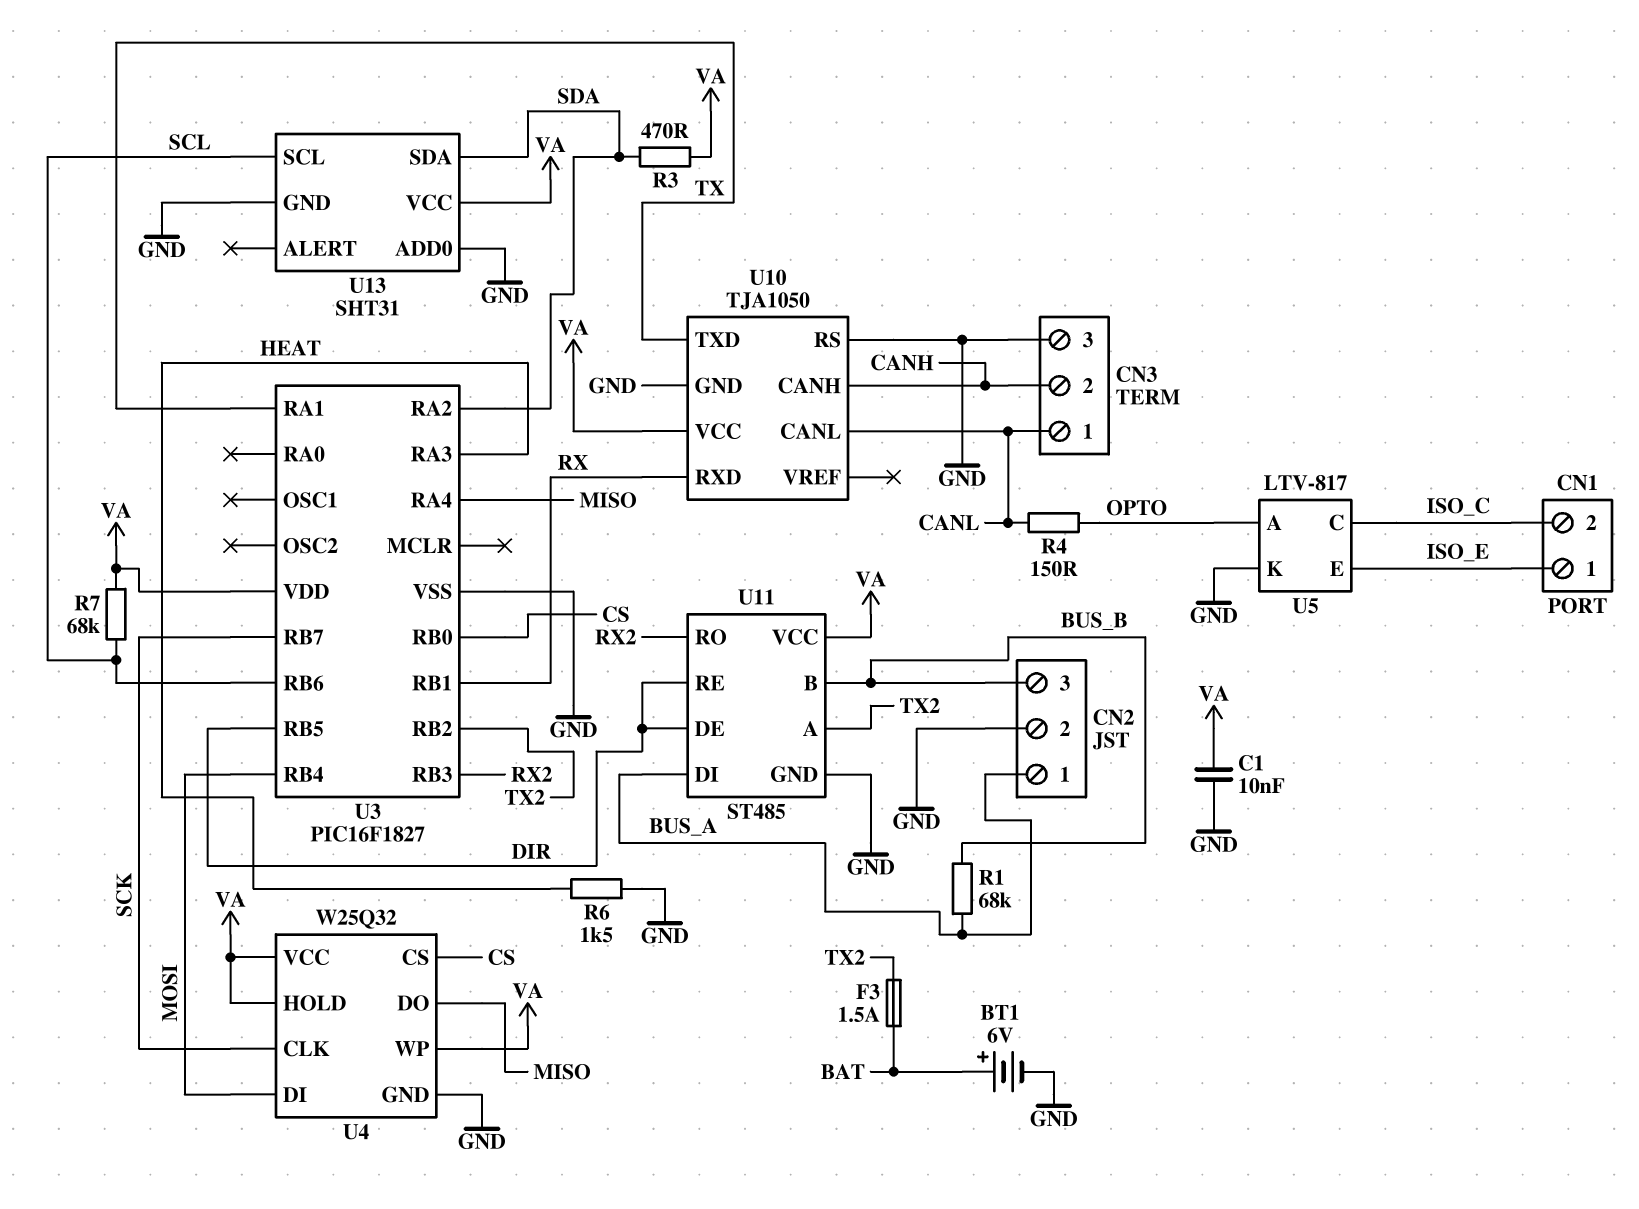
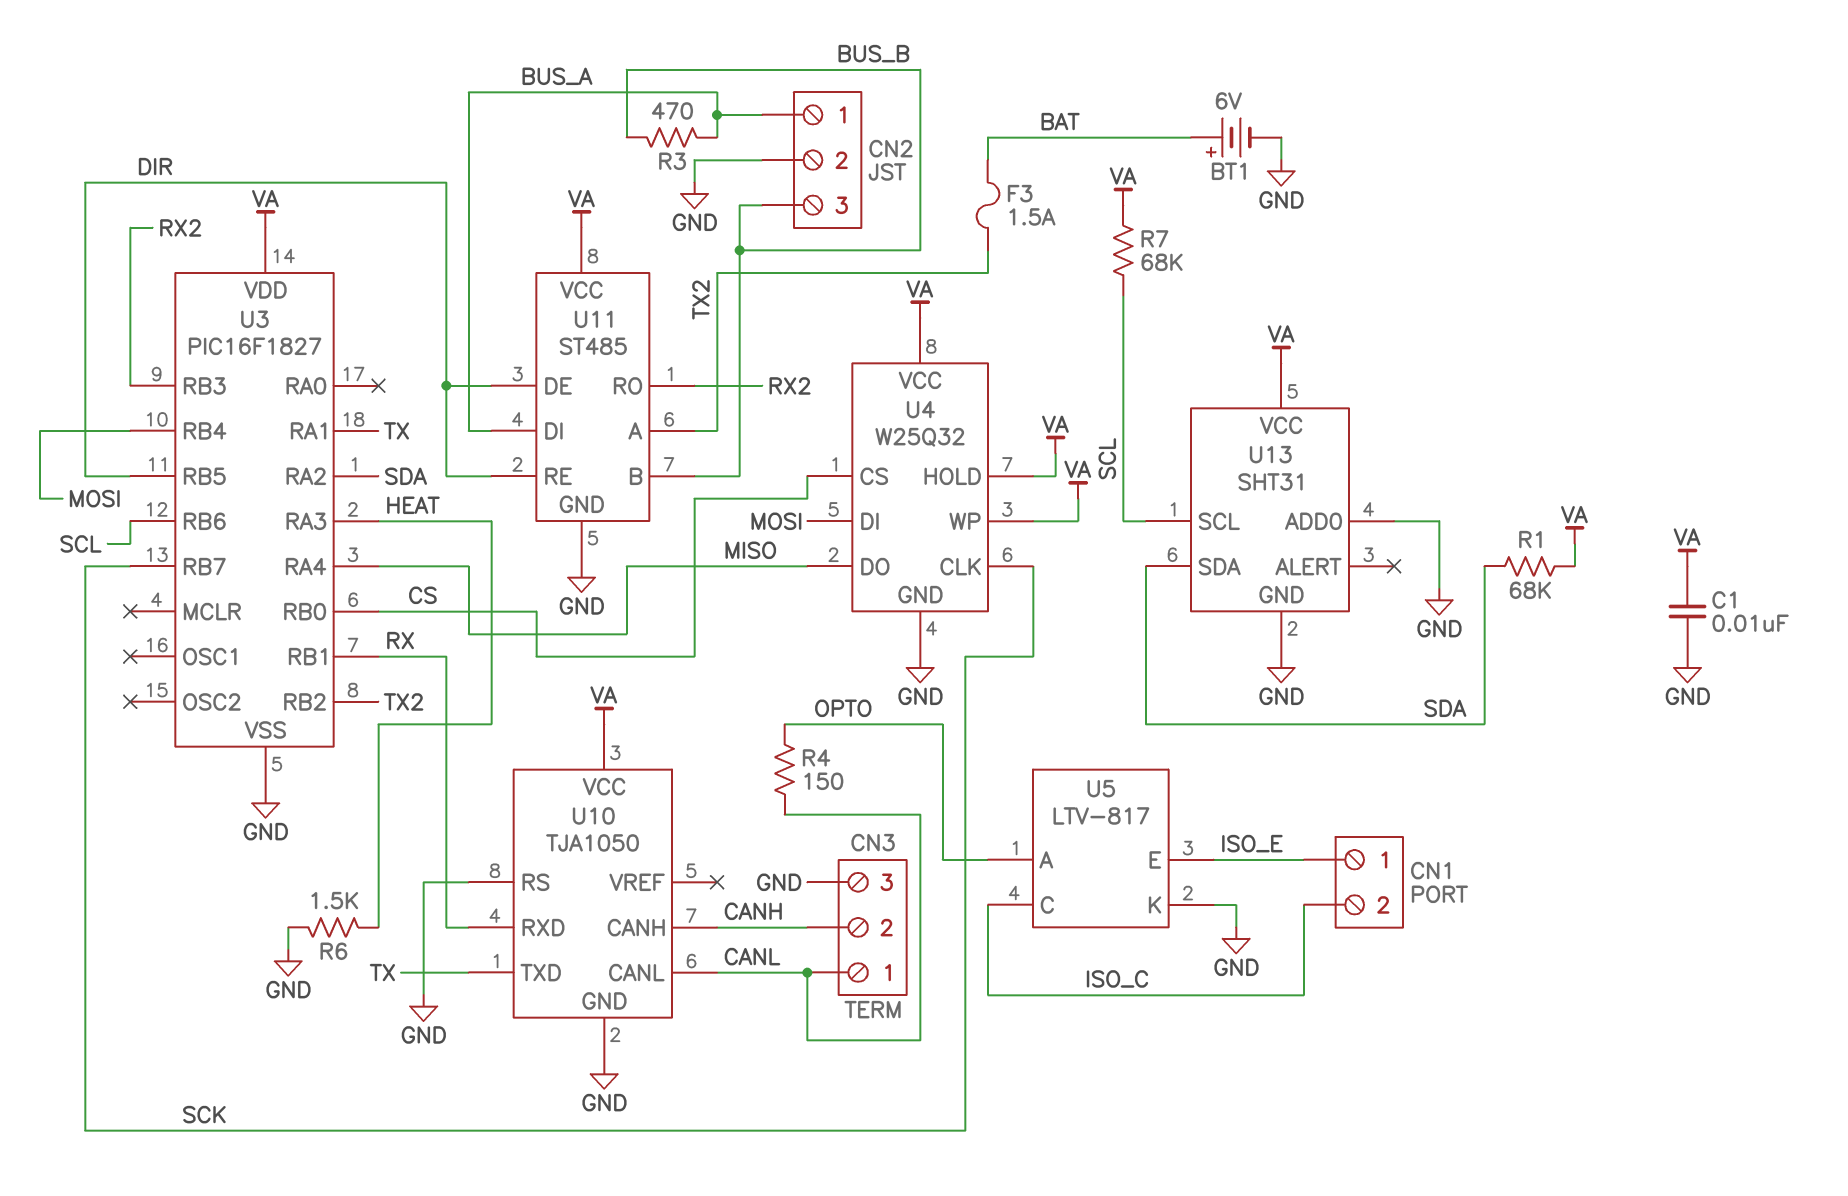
R1: 68k (BUS_A, BUS_B) -> 68k (SDA, VA)
R3: 470 (SDA, VA) -> 470 (BUS_A, BUS_B)

